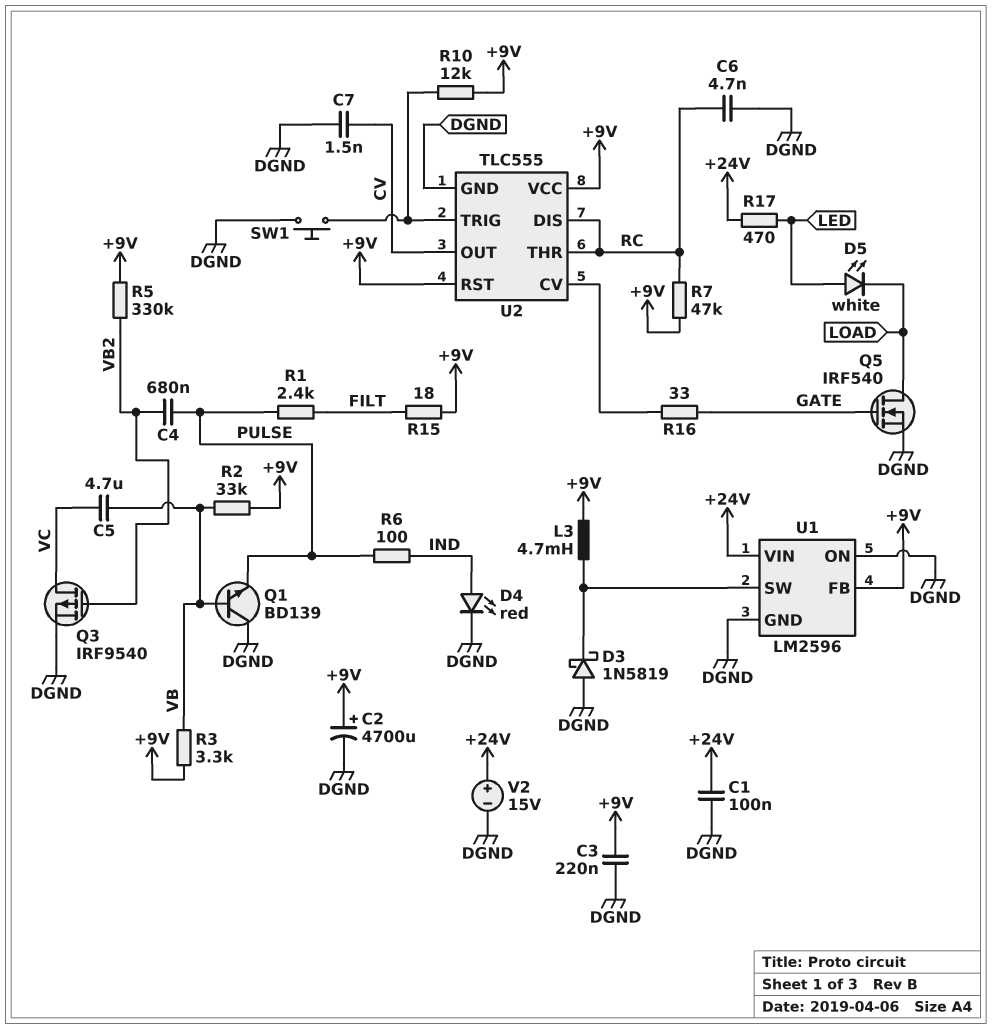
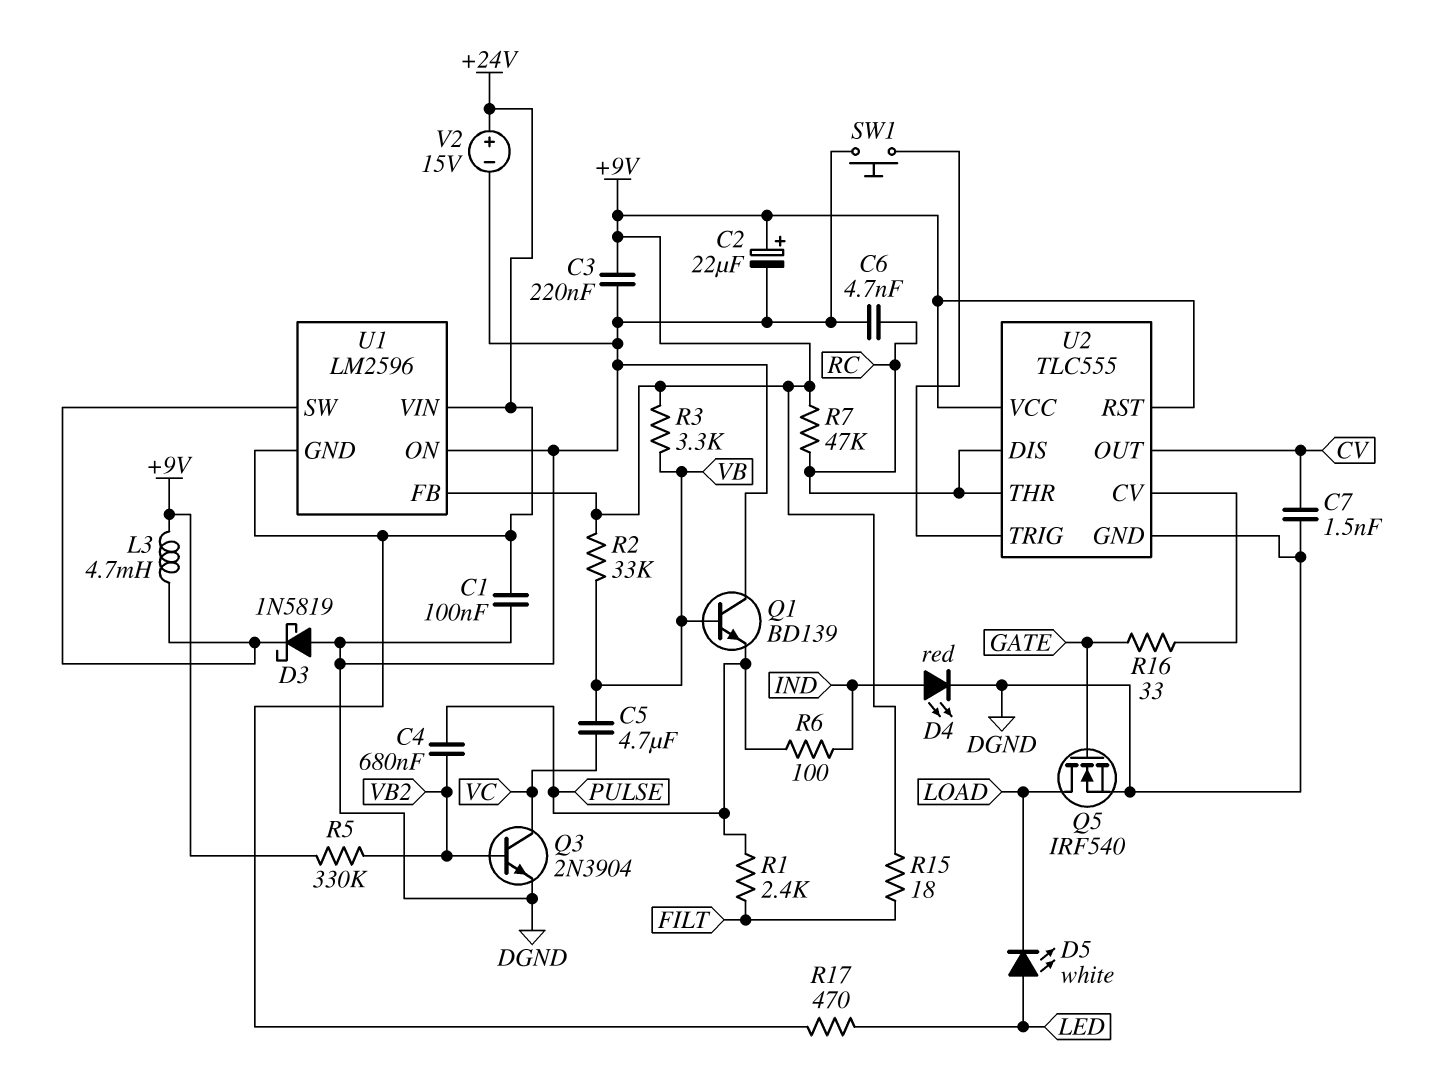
C2: 4700uF (plus +9V, minus DGND) -> 22uF (plus +9V, minus DGND)
Q3: PMOS IRF9540 (G VB2, D VC, S DGND) -> NPN 2N3904 (B VB2, C VC, E DGND)
R10: 12k (+9V, U2/TRIG) -> none
U1 pin GND: DGND -> +24V

